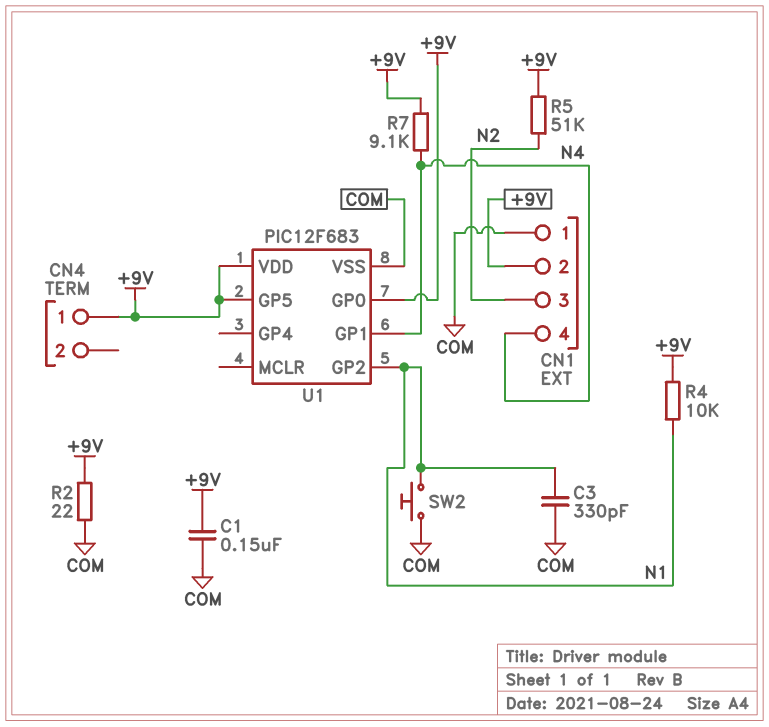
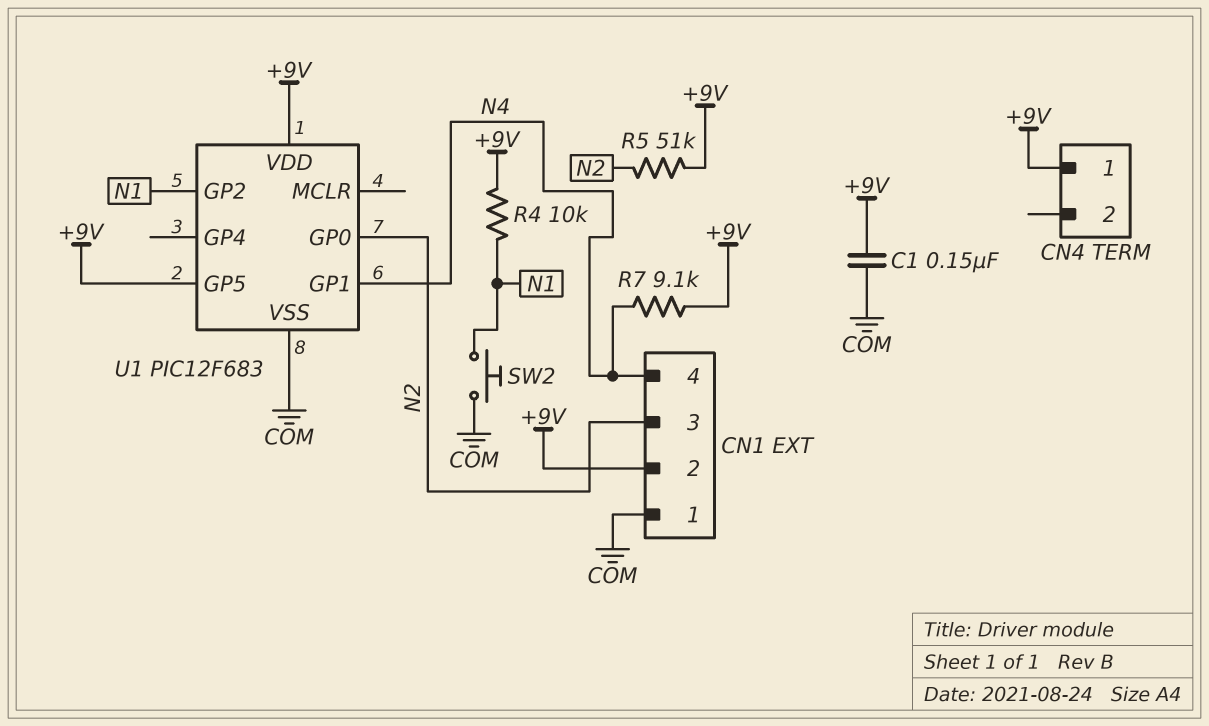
C3: 330pF (COM, N1) -> none
R2: 22 (+9V, COM) -> none
U1 pin GP0: +9V -> N2

